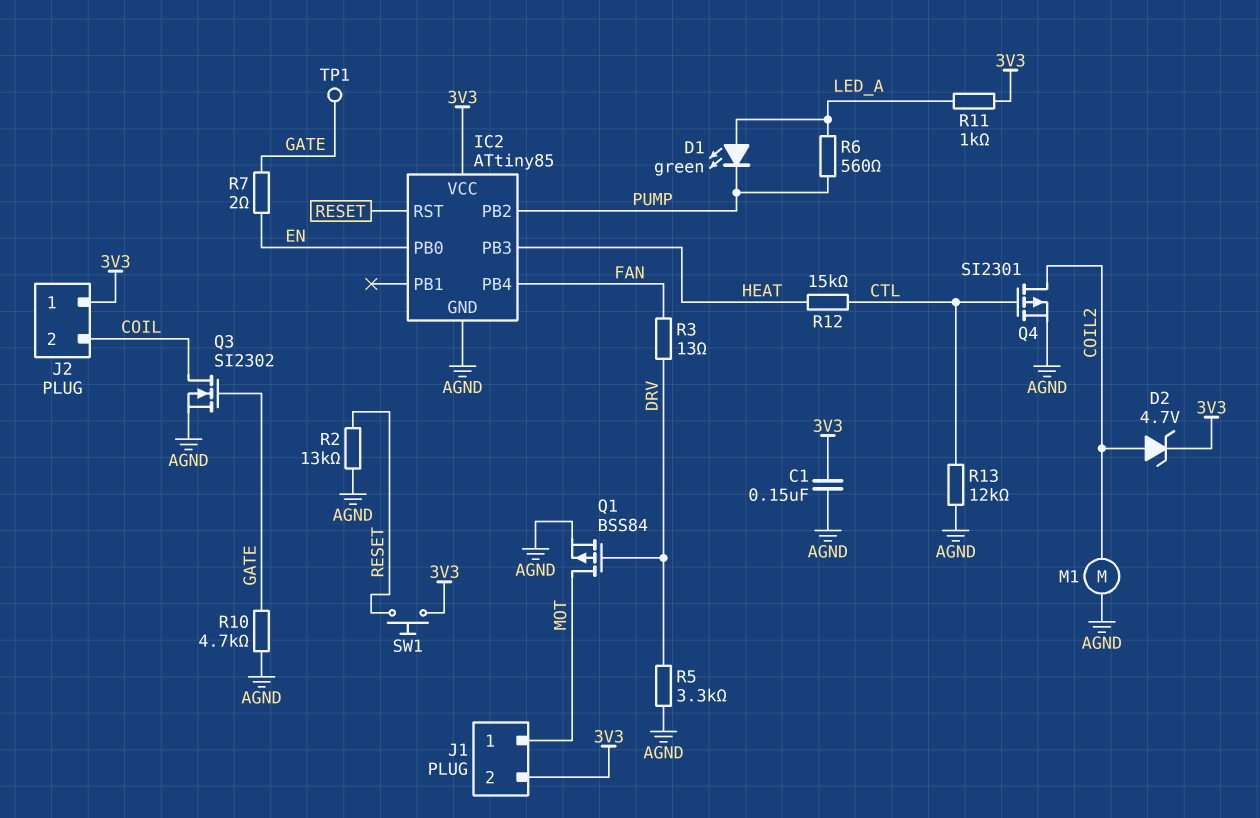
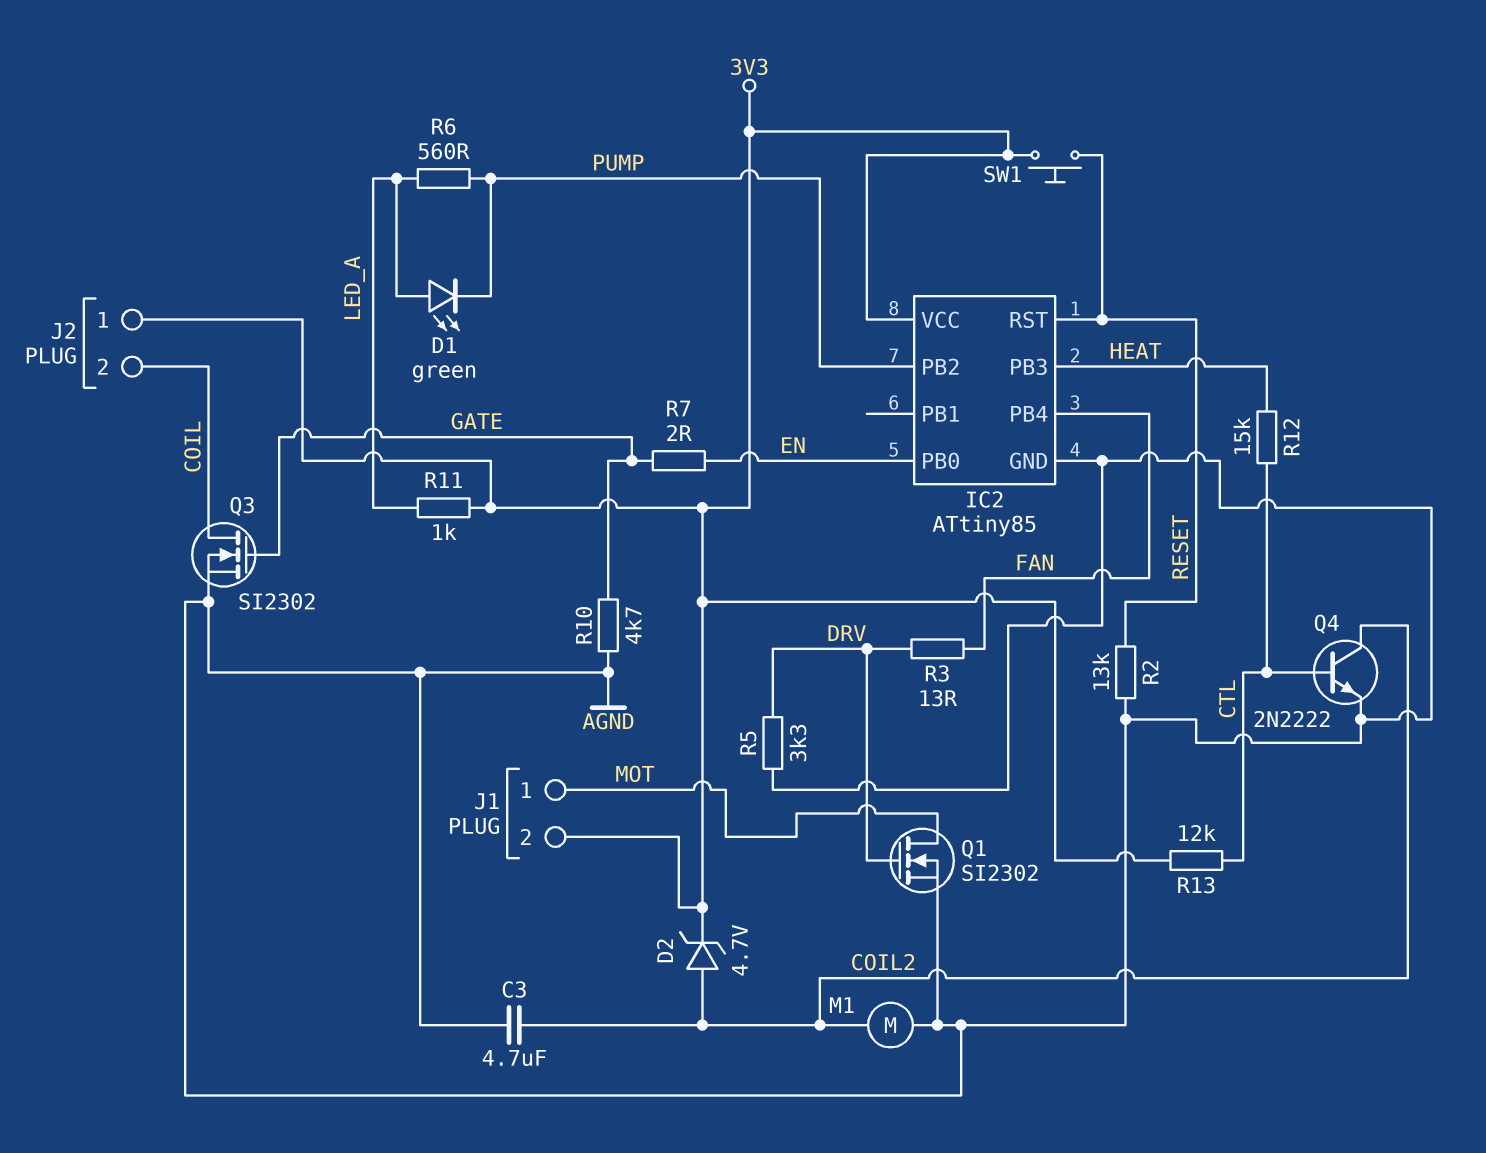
C1: 150nF (3V3, AGND) -> none
C3: none -> 4.7uF (AGND, COIL2)
Q1: PMOS BSS84 (G DRV, D MOT, S AGND) -> NMOS SI2302 (G DRV, D MOT, S AGND)
Q4: PMOS SI2301 (G CTL, D COIL2, S AGND) -> NPN 2N2222 (B CTL, C COIL2, E AGND)
R13: 12k (AGND, CTL) -> 12k (3V3, CTL)
TP1: test point (GATE) -> none

